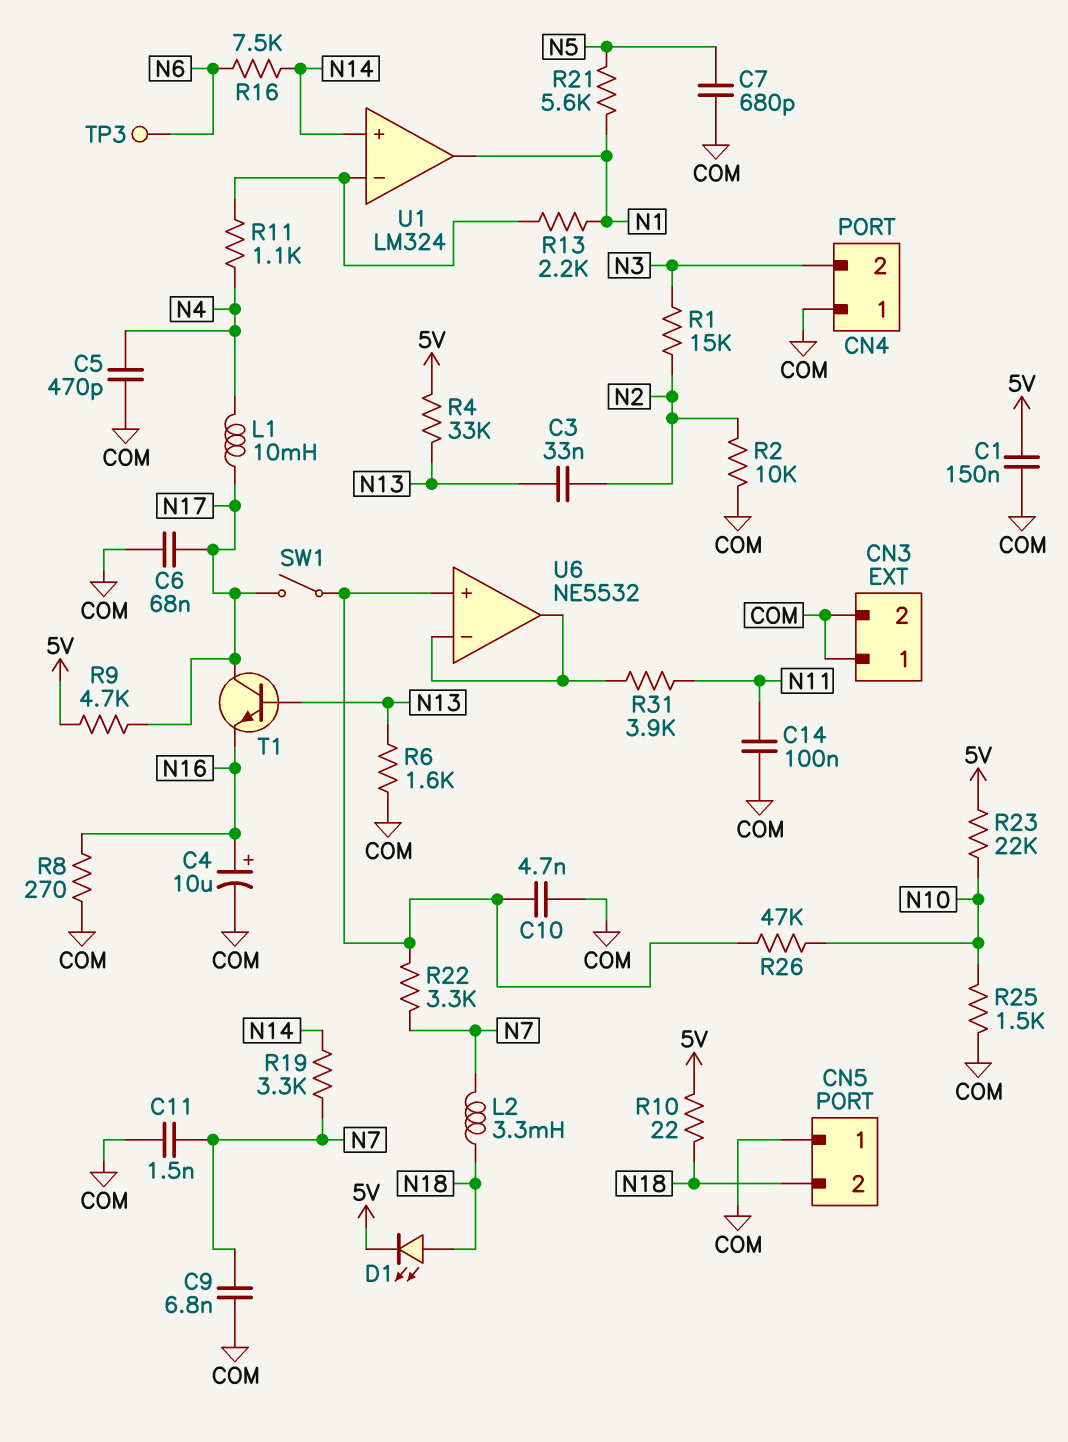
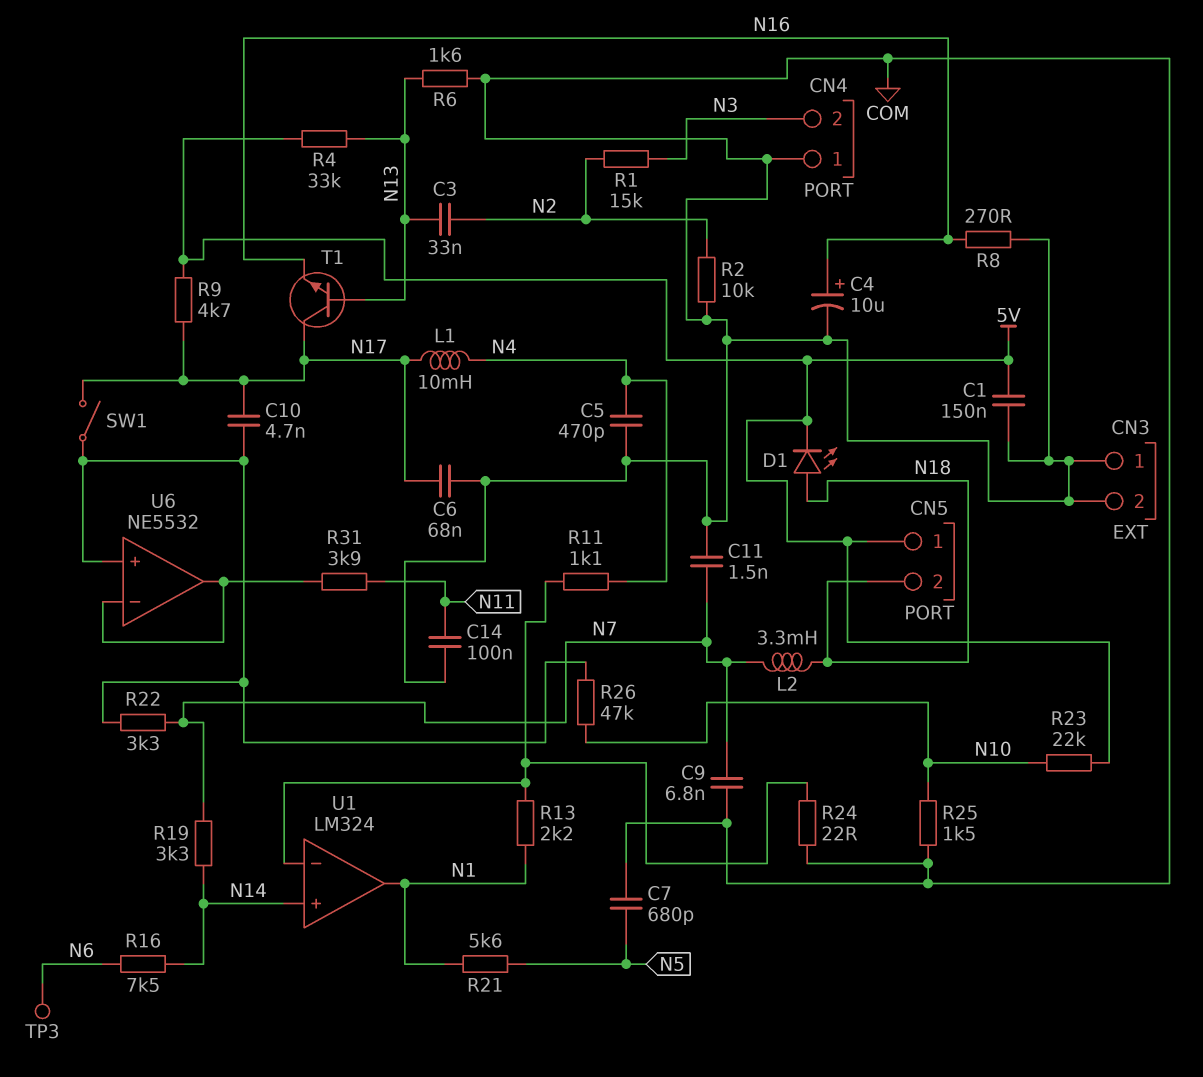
C10: 4.7nF (COM, U6/in+) -> 4.7nF (N17, U6/in+)
CN5 pin 1: COM -> 5V
R10: 22 (5V, N18) -> none
R24: none -> 22 (COM, U1/in-)

